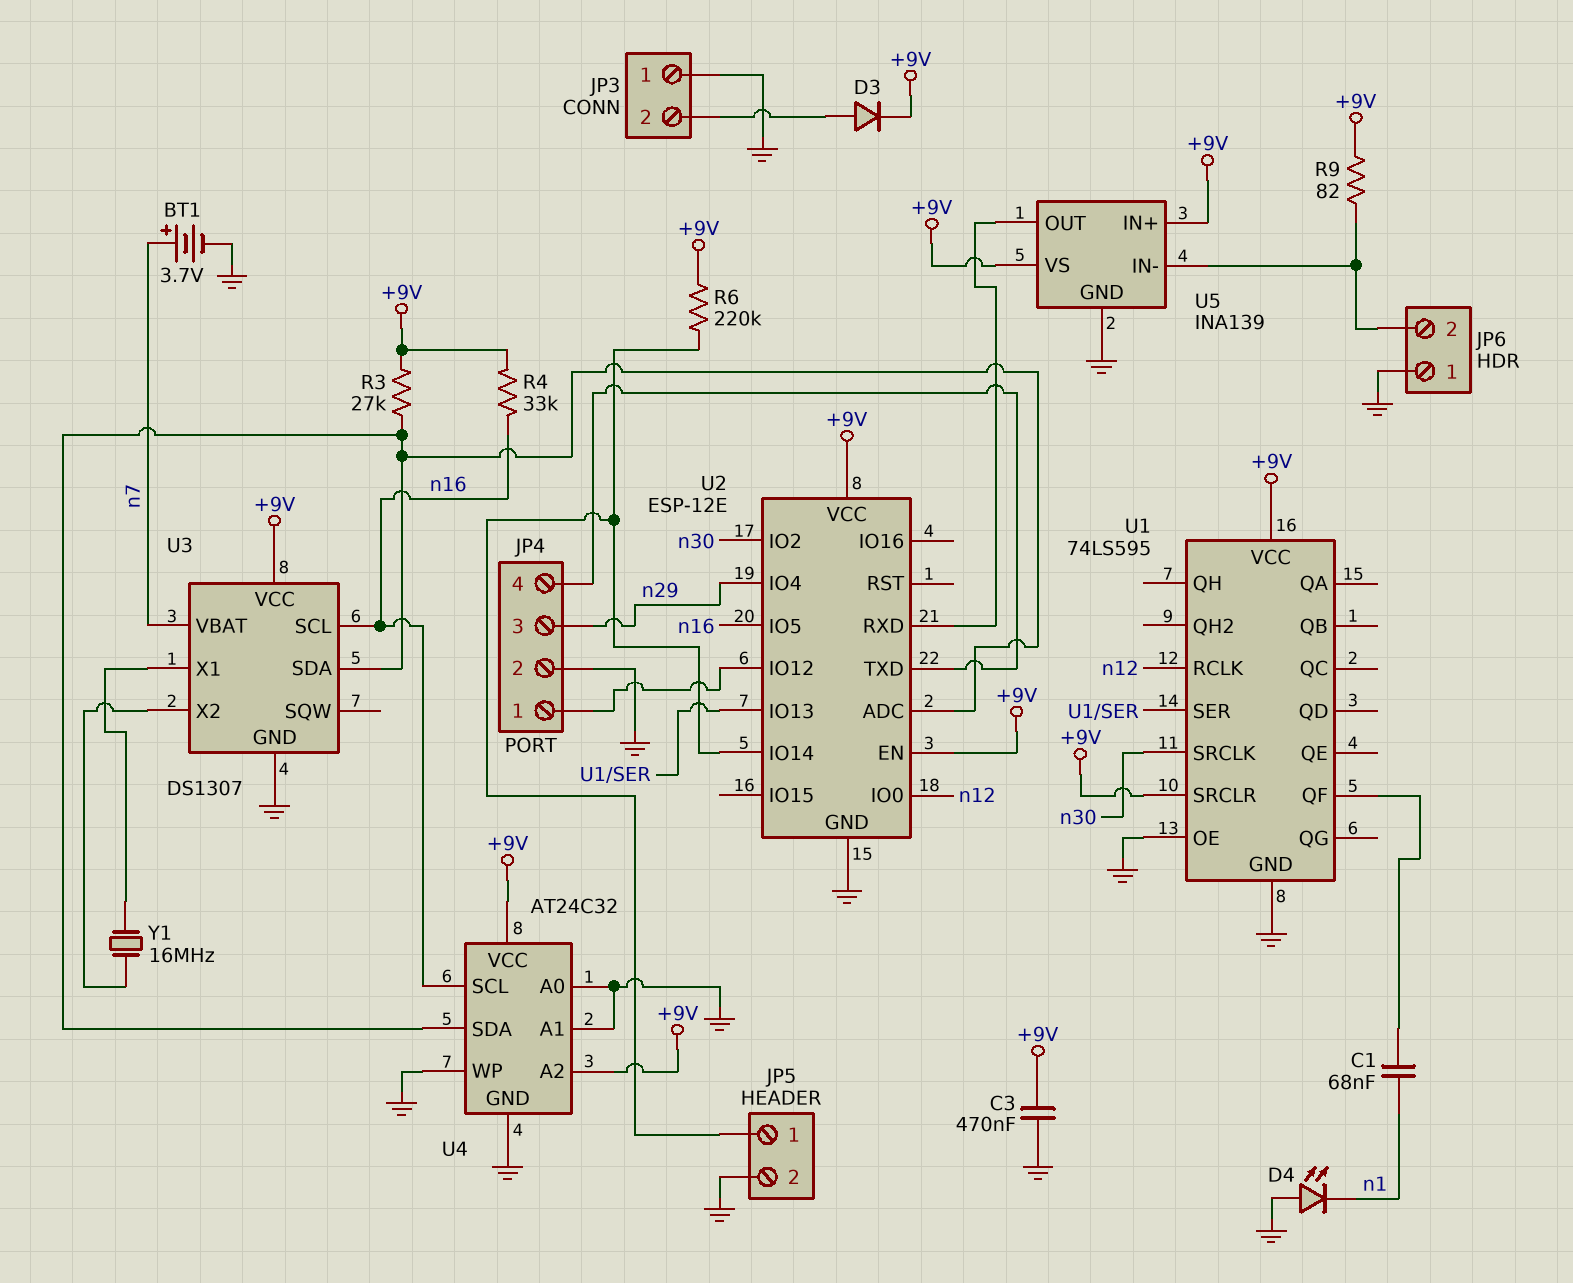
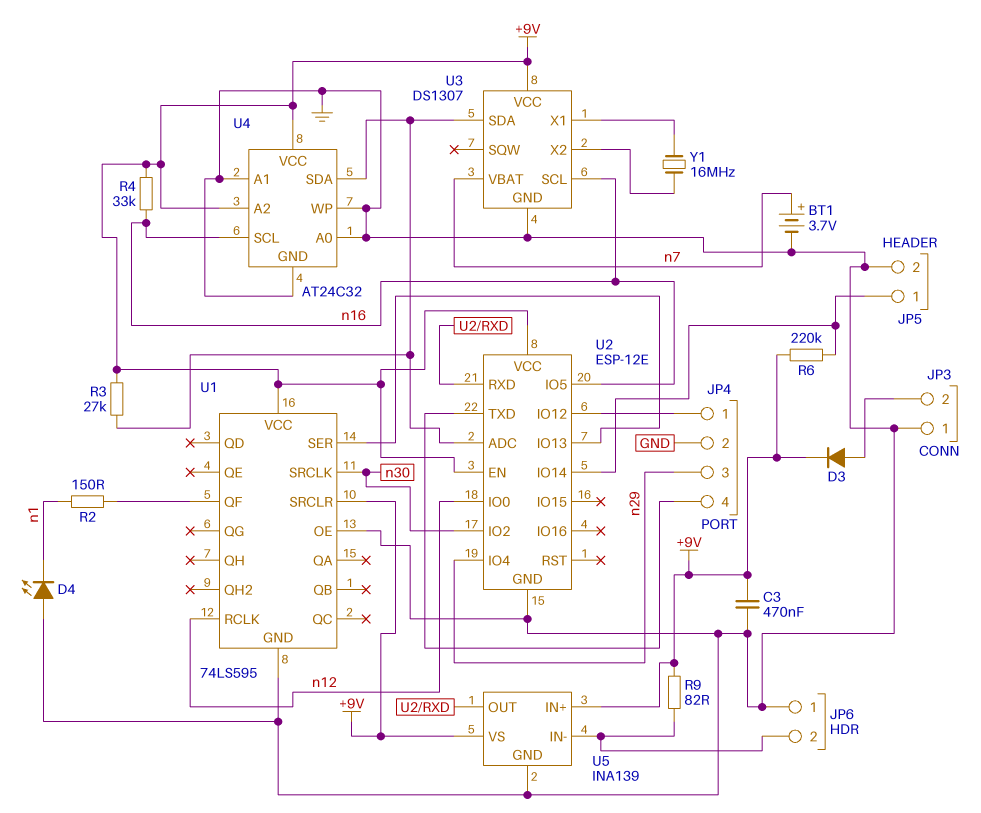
C1: 68nF (U1/QF, n1) -> none
R2: none -> 150 (U1/QF, n1)

